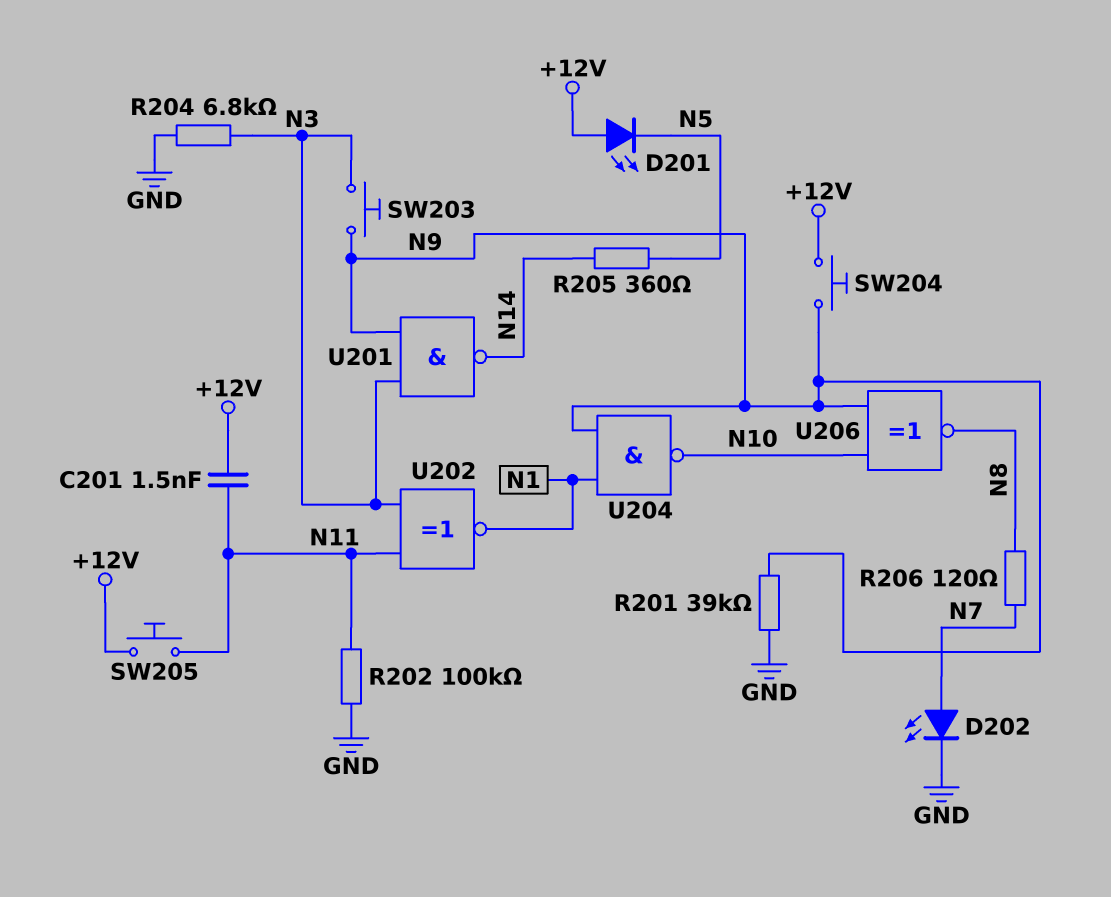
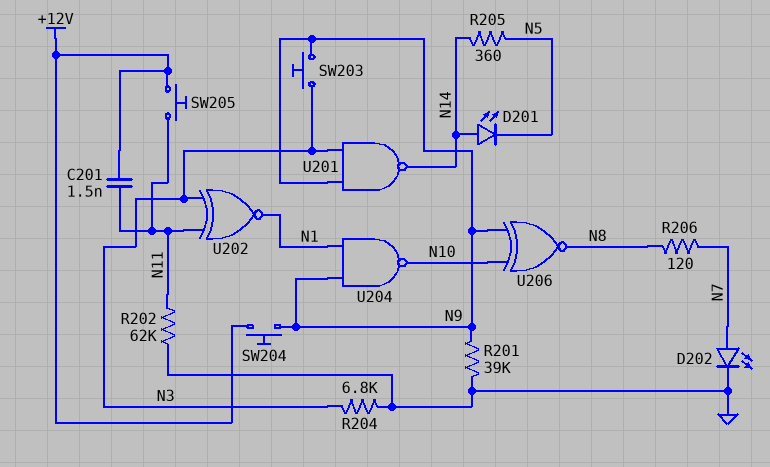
D201: LED (A +12V, K N5) -> LED (A N14, K N5)
R202: 100k (GND, N11) -> 62k (GND, N11)

